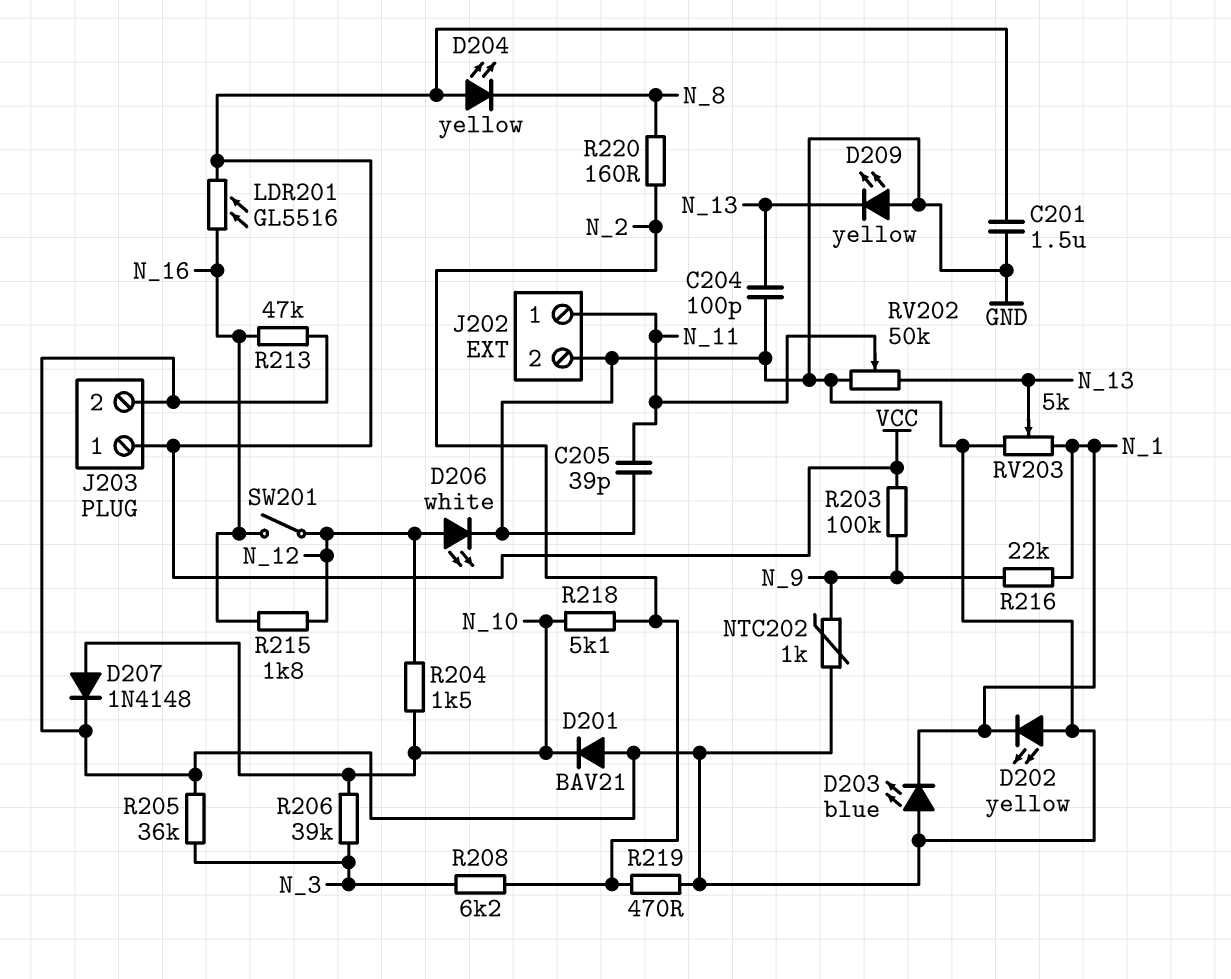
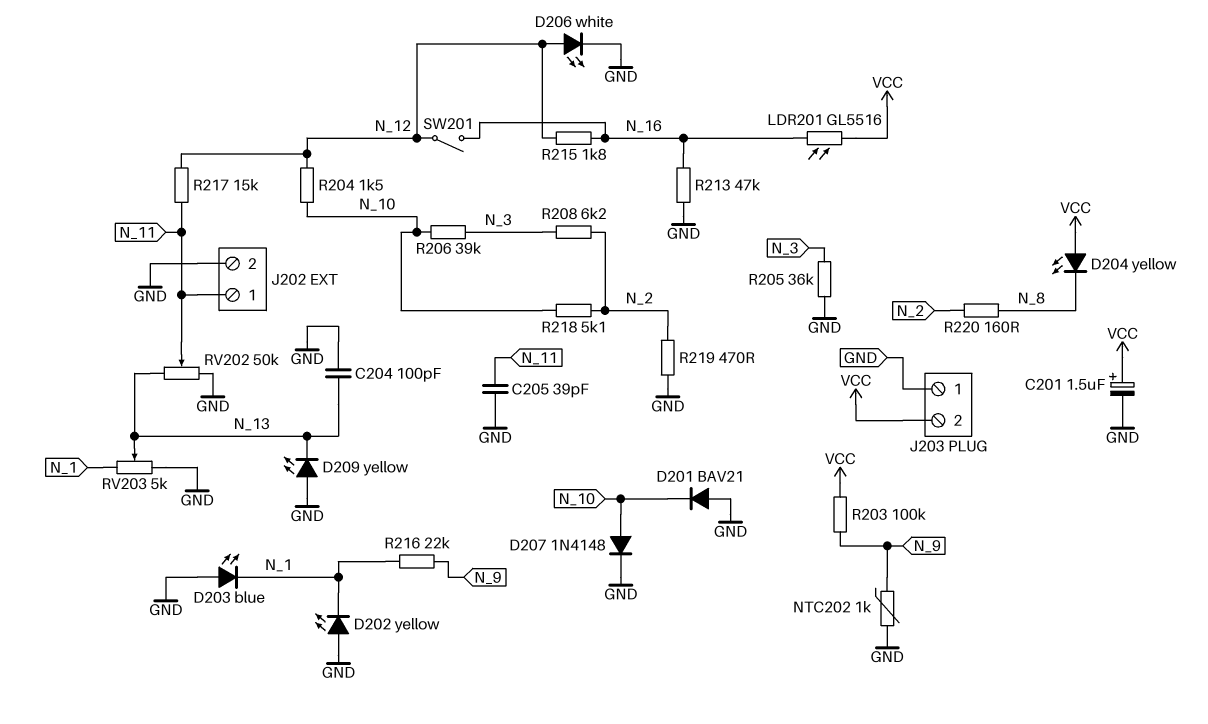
C201: 1.5uF (GND, VCC) -> 1.5uF (plus VCC, minus GND)
J203 pin 1: VCC -> GND
J203 pin 2: GND -> VCC
R217: none -> 15k (N_11, N_12)

